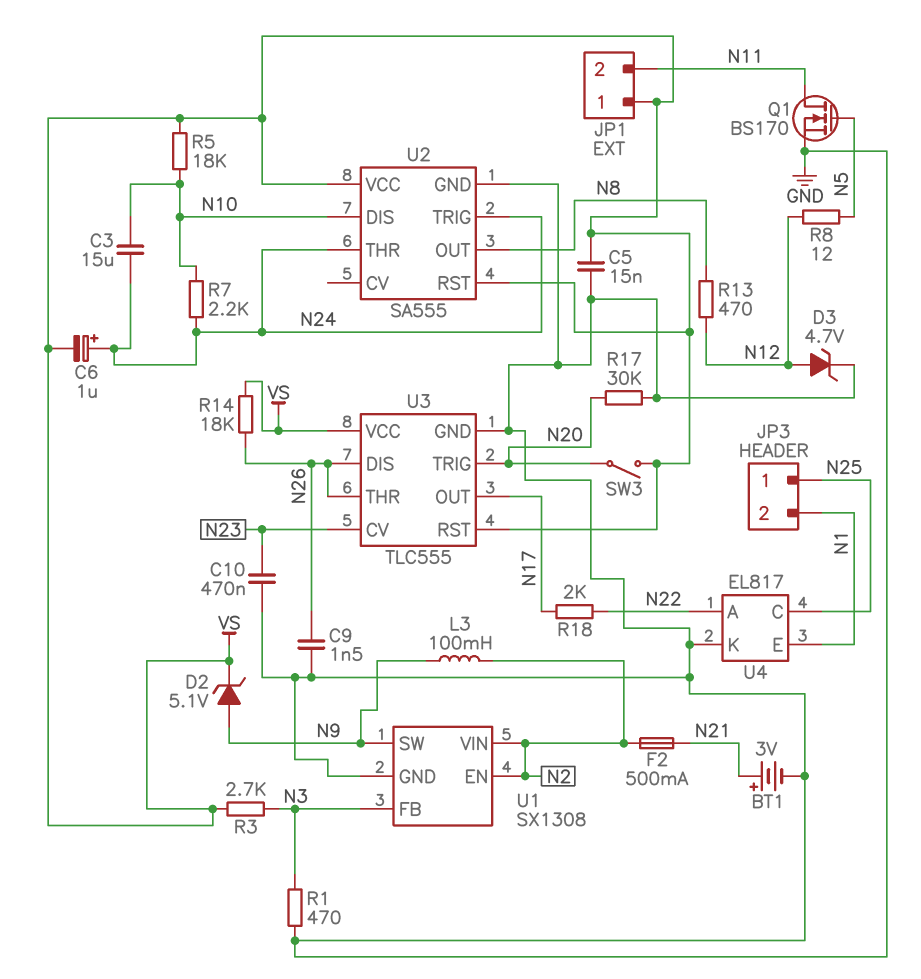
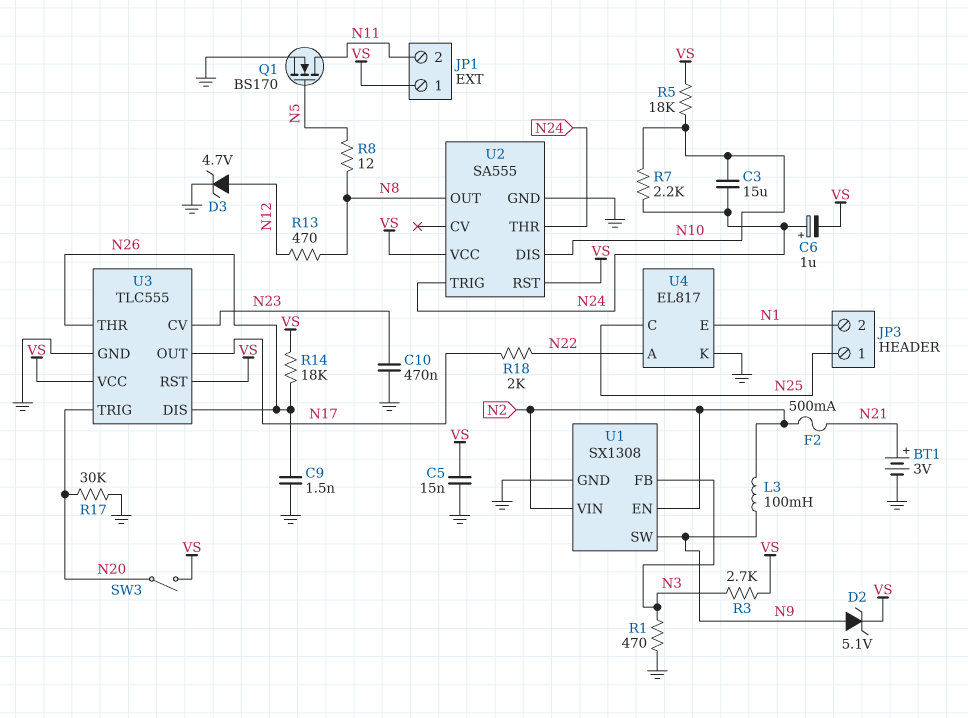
R8: 12 (N5, N12) -> 12 (N5, N8)

